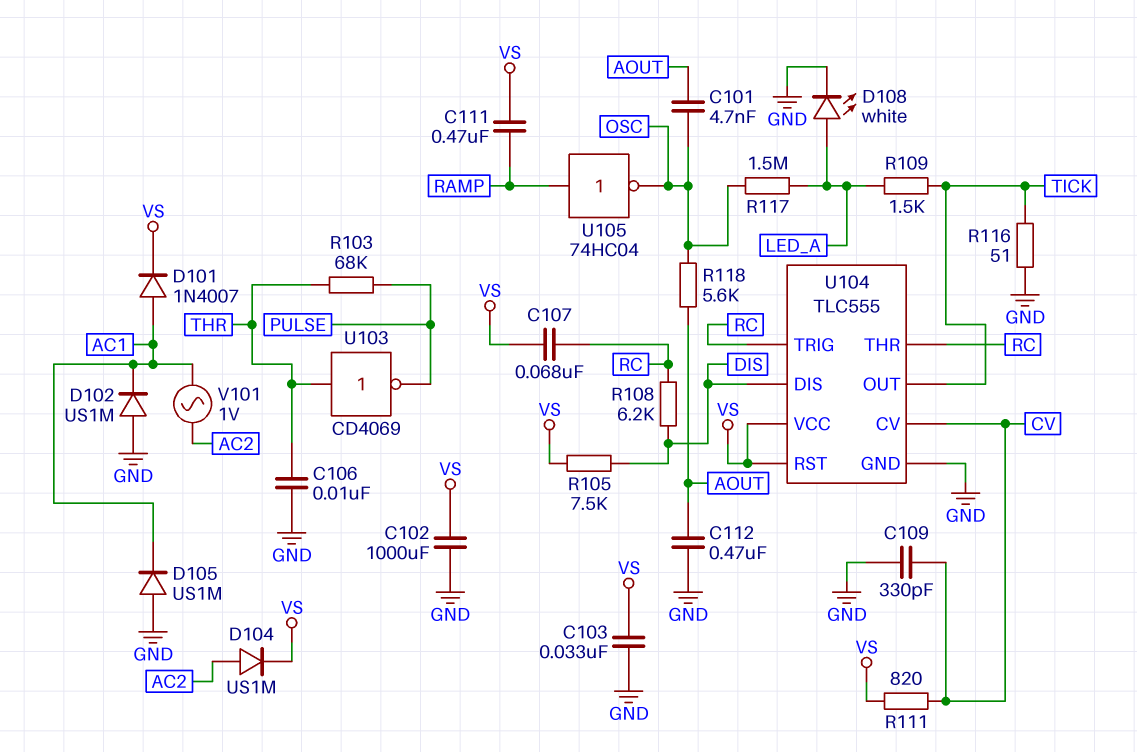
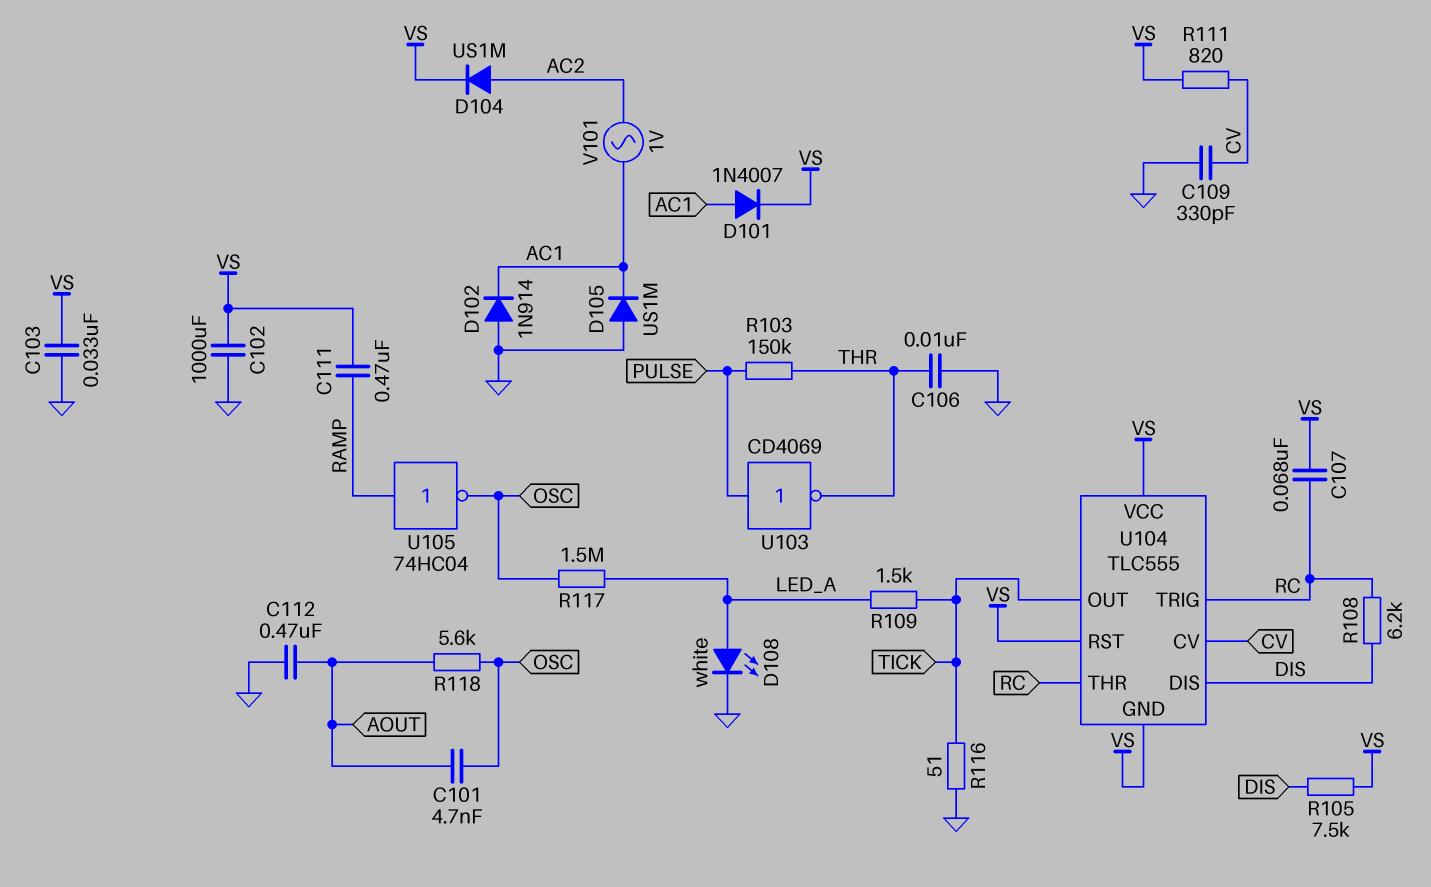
D102: diode US1M (A GND, K AC1) -> diode 1N914 (A GND, K AC1)
R103: 68k (PULSE, THR) -> 150k (PULSE, THR)
U103: NOT CD4069 (in THR, out PULSE) -> NOT CD4069 (in PULSE, out THR)
U104 pin GND: GND -> VS

